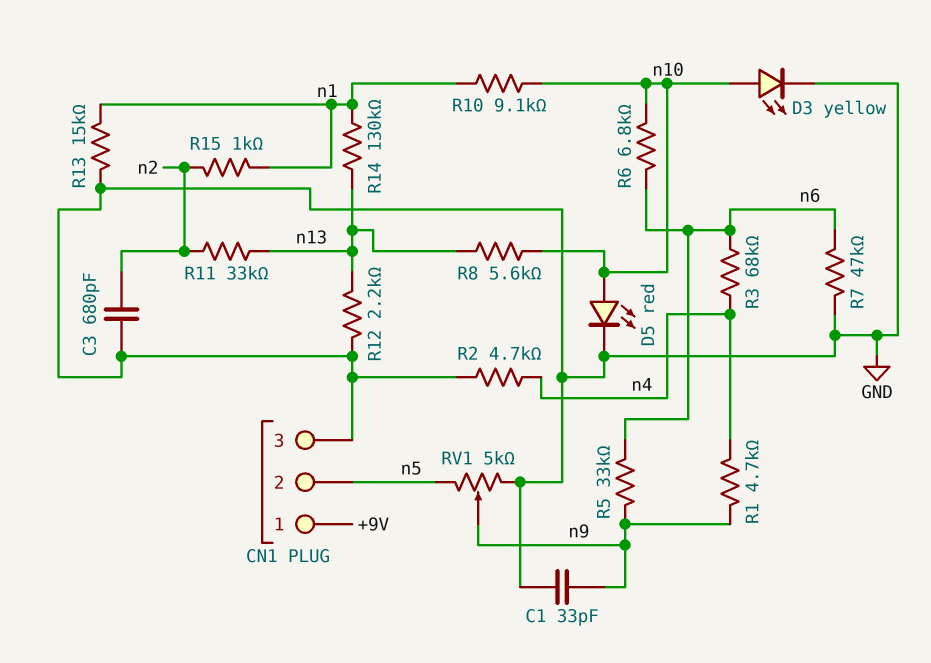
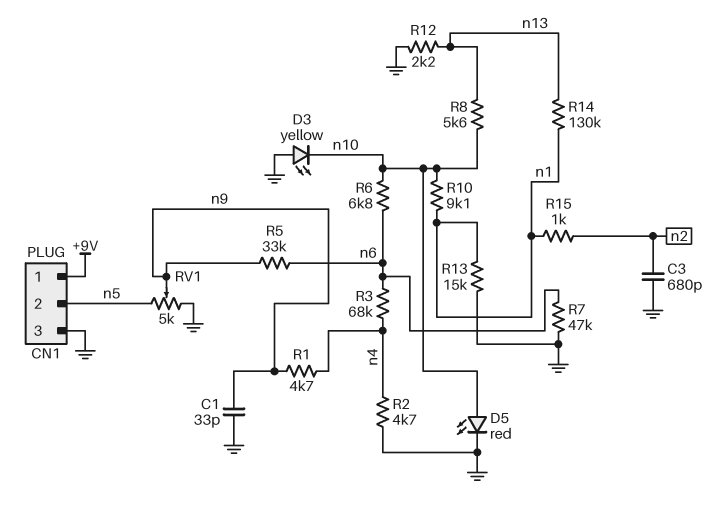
D3: LED yellow (A n10, K GND) -> LED yellow (A GND, K n10)
R11: 33k (n2, n13) -> none

